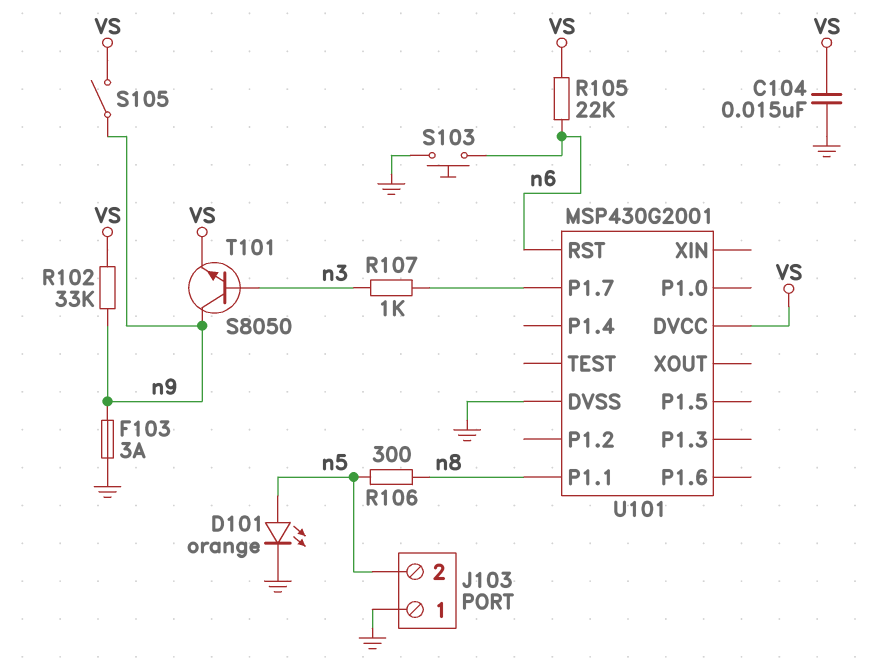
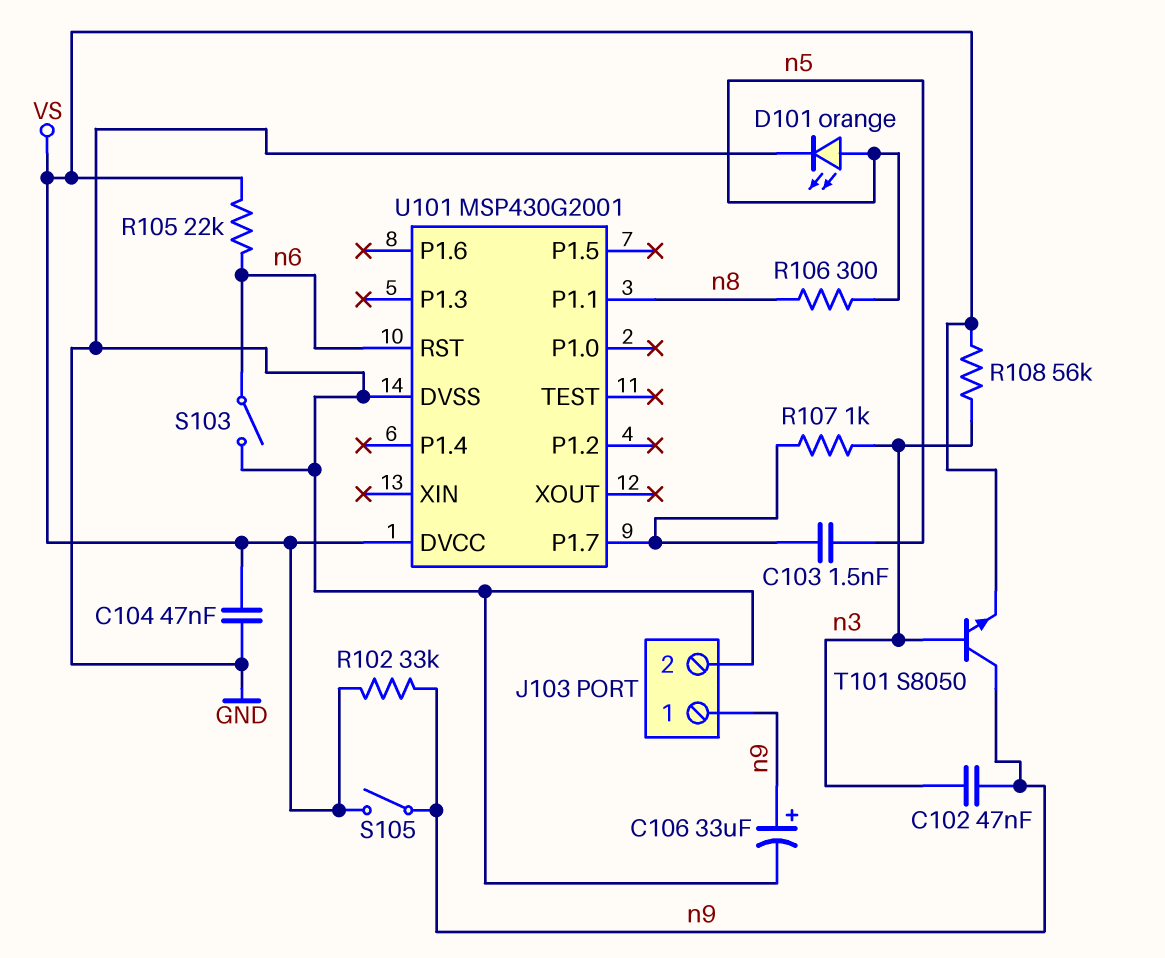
C102: none -> 47nF (n3, n9)
C103: none -> 1.5nF (U101/P1.7, n5)
C104: 15nF (GND, VS) -> 47nF (GND, VS)
C106: none -> 33uF (plus n9, minus GND)
F103: 3A (GND, n9) -> none
J103 pin 1: GND -> n9
J103 pin 2: n5 -> GND
R108: none -> 56k (VS, n3)
S103: button (GND, n6) -> switch (GND, n6)

